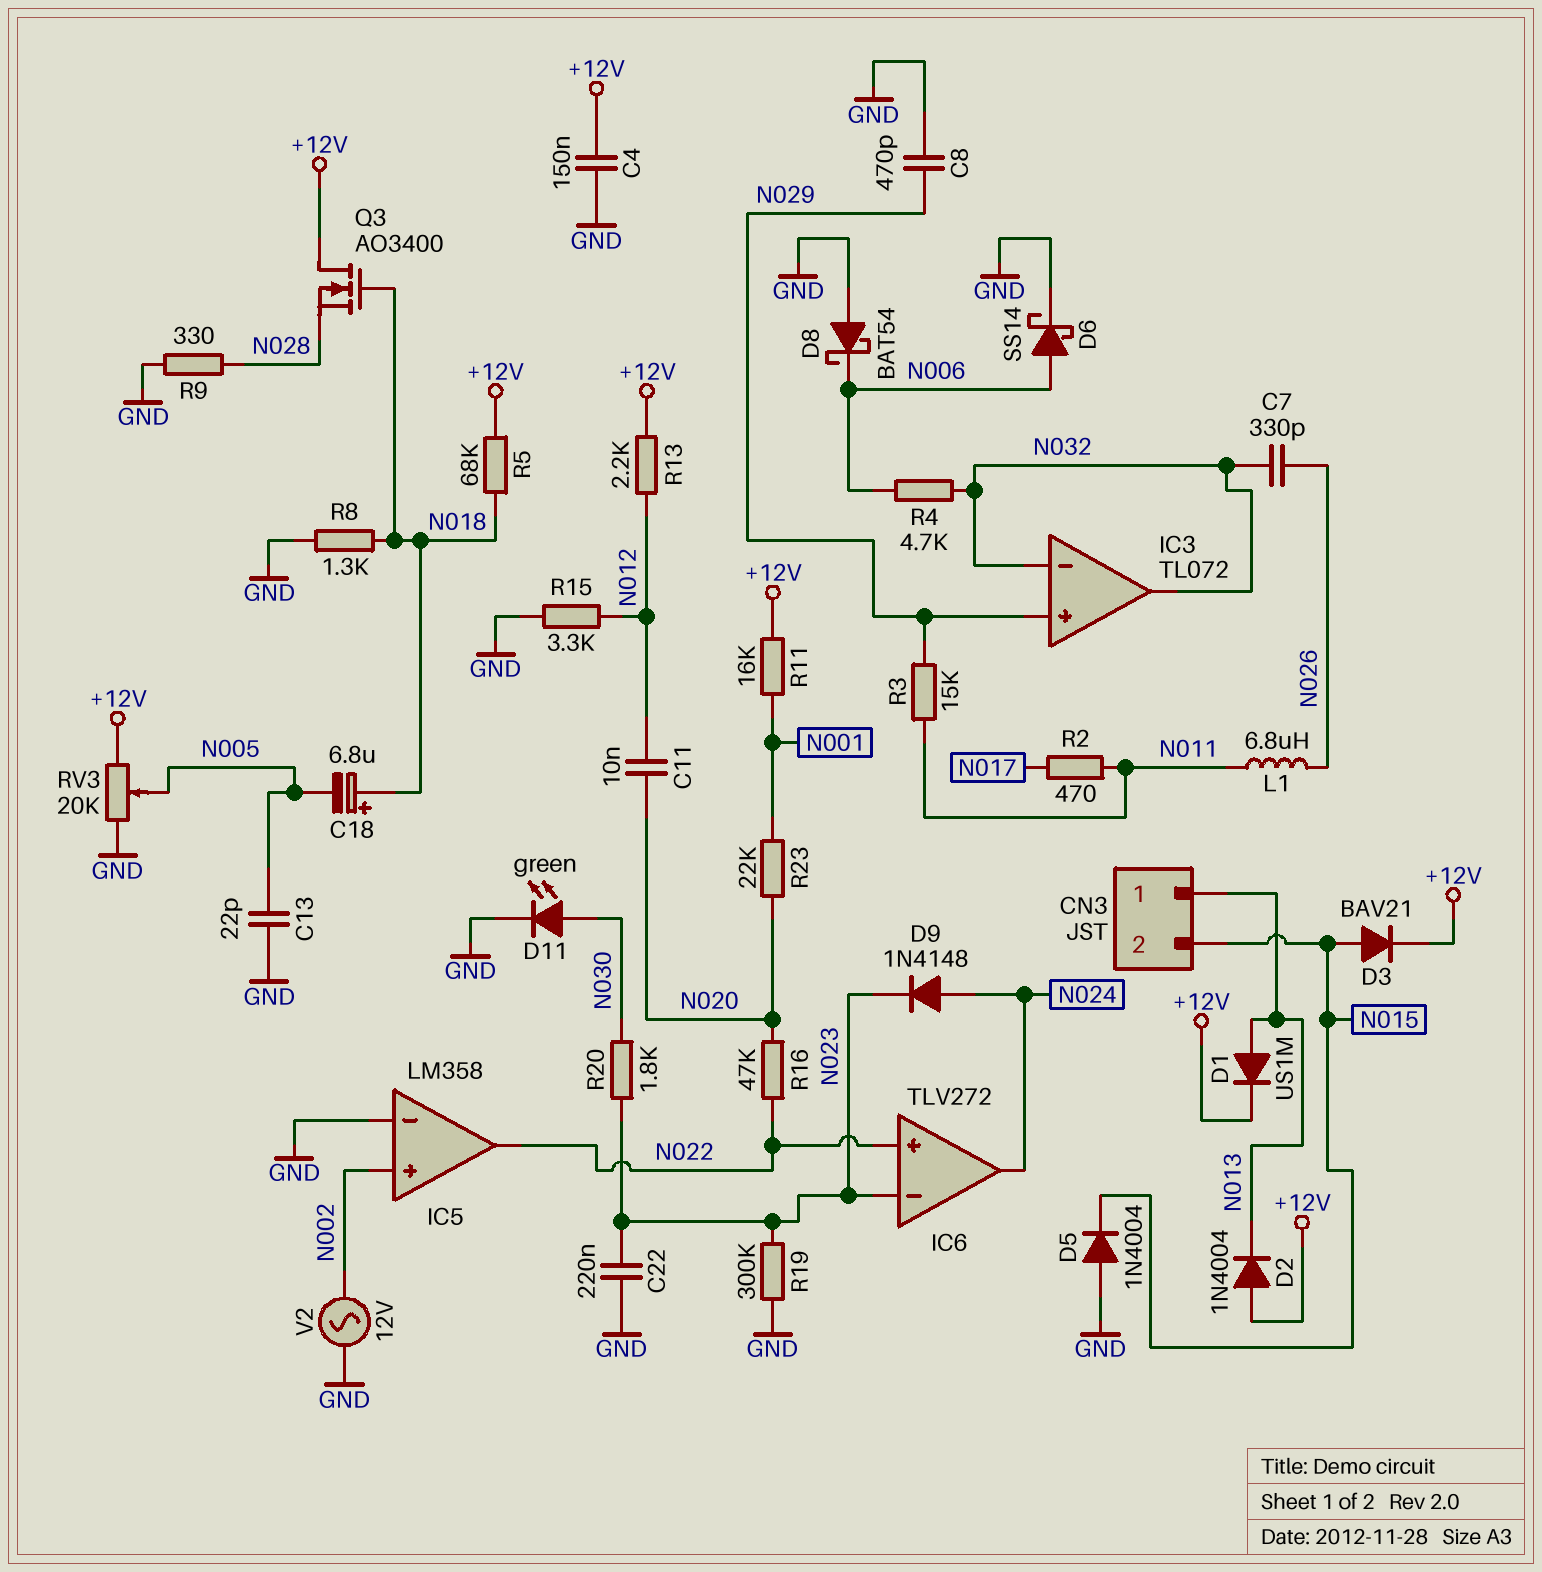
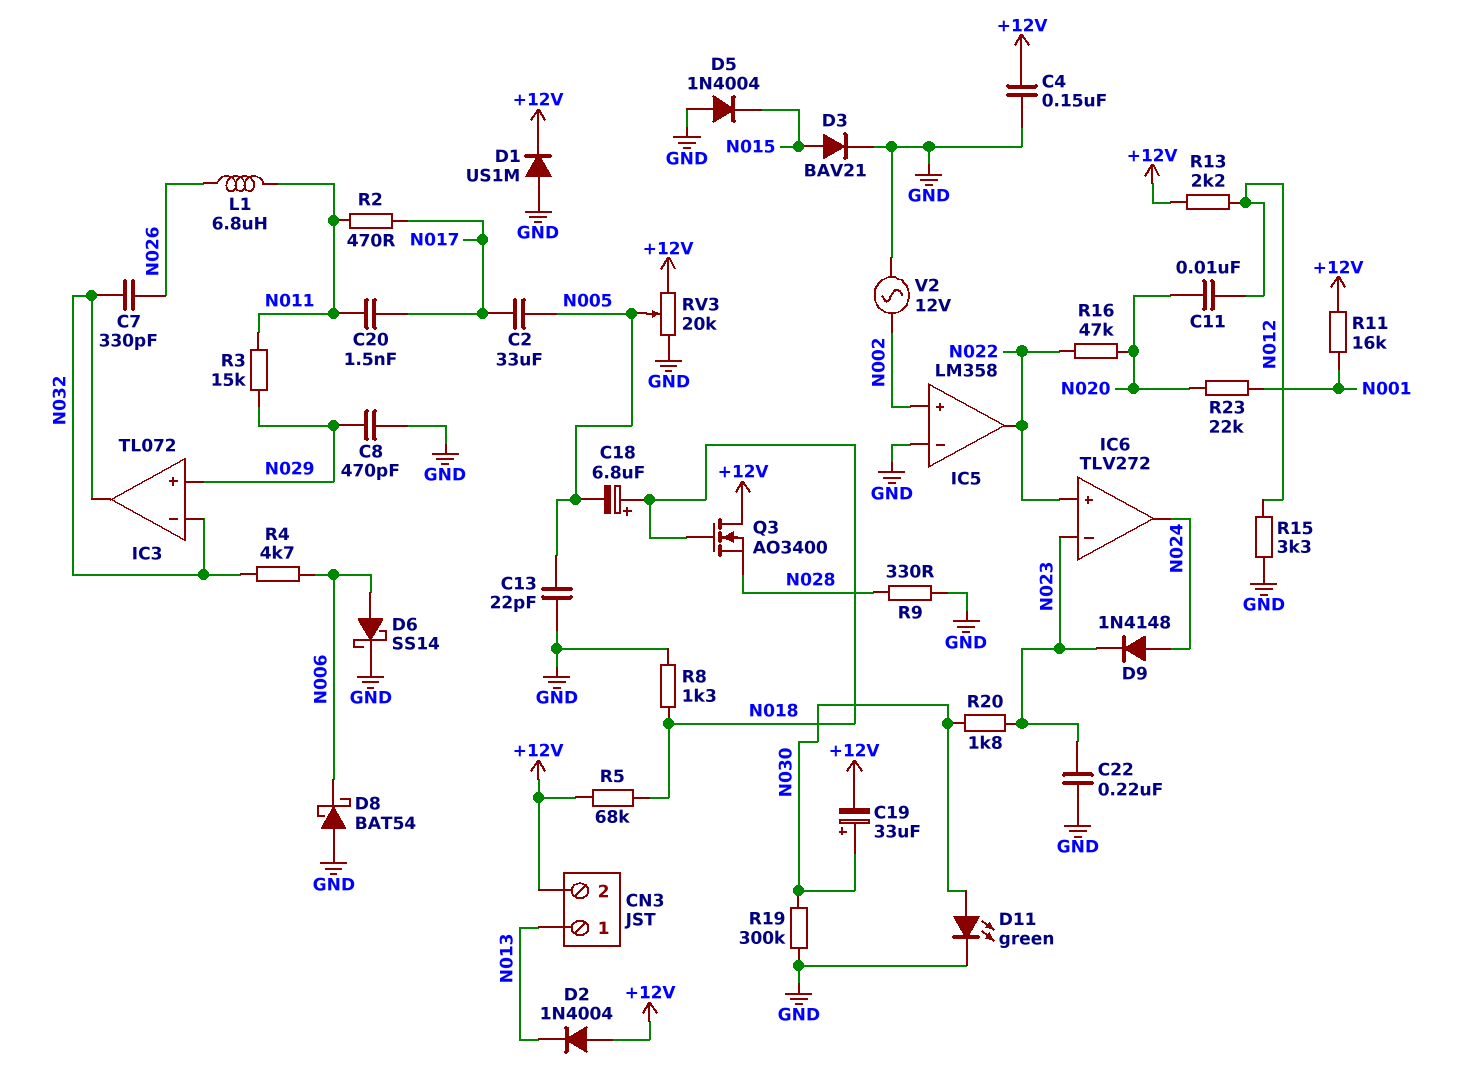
C2: none -> 33uF (N005, N017)
C19: none -> 33uF (plus N030, minus +12V)
C20: none -> 1.5nF (N011, N017)
CN3 pin 2: N015 -> +12V
D1: diode US1M (A N013, K +12V) -> diode US1M (A GND, K +12V)
D3: diode BAV21 (A N015, K +12V) -> diode BAV21 (A N015, K GND)
R19: 300k (GND, N023) -> 300k (GND, N030)

